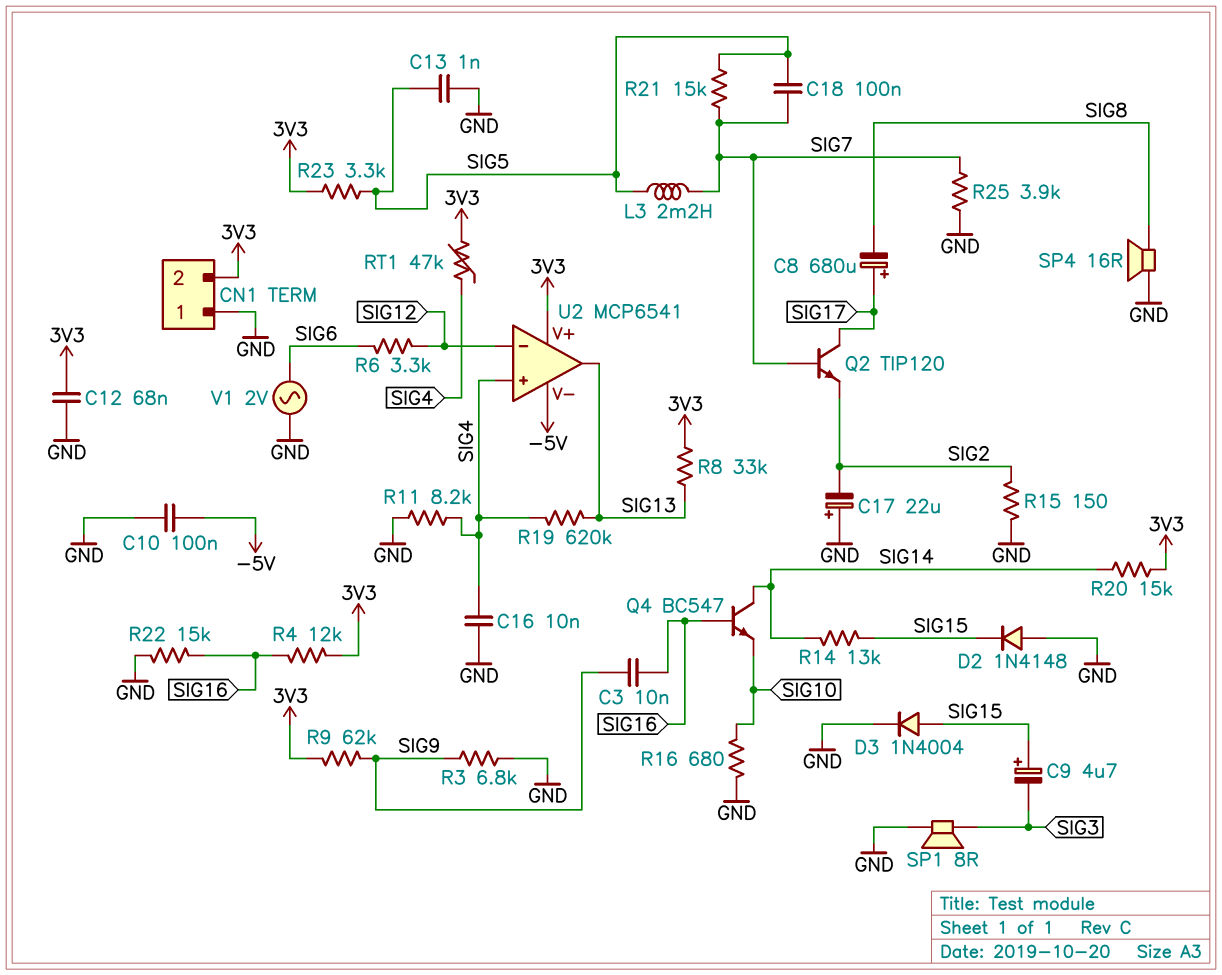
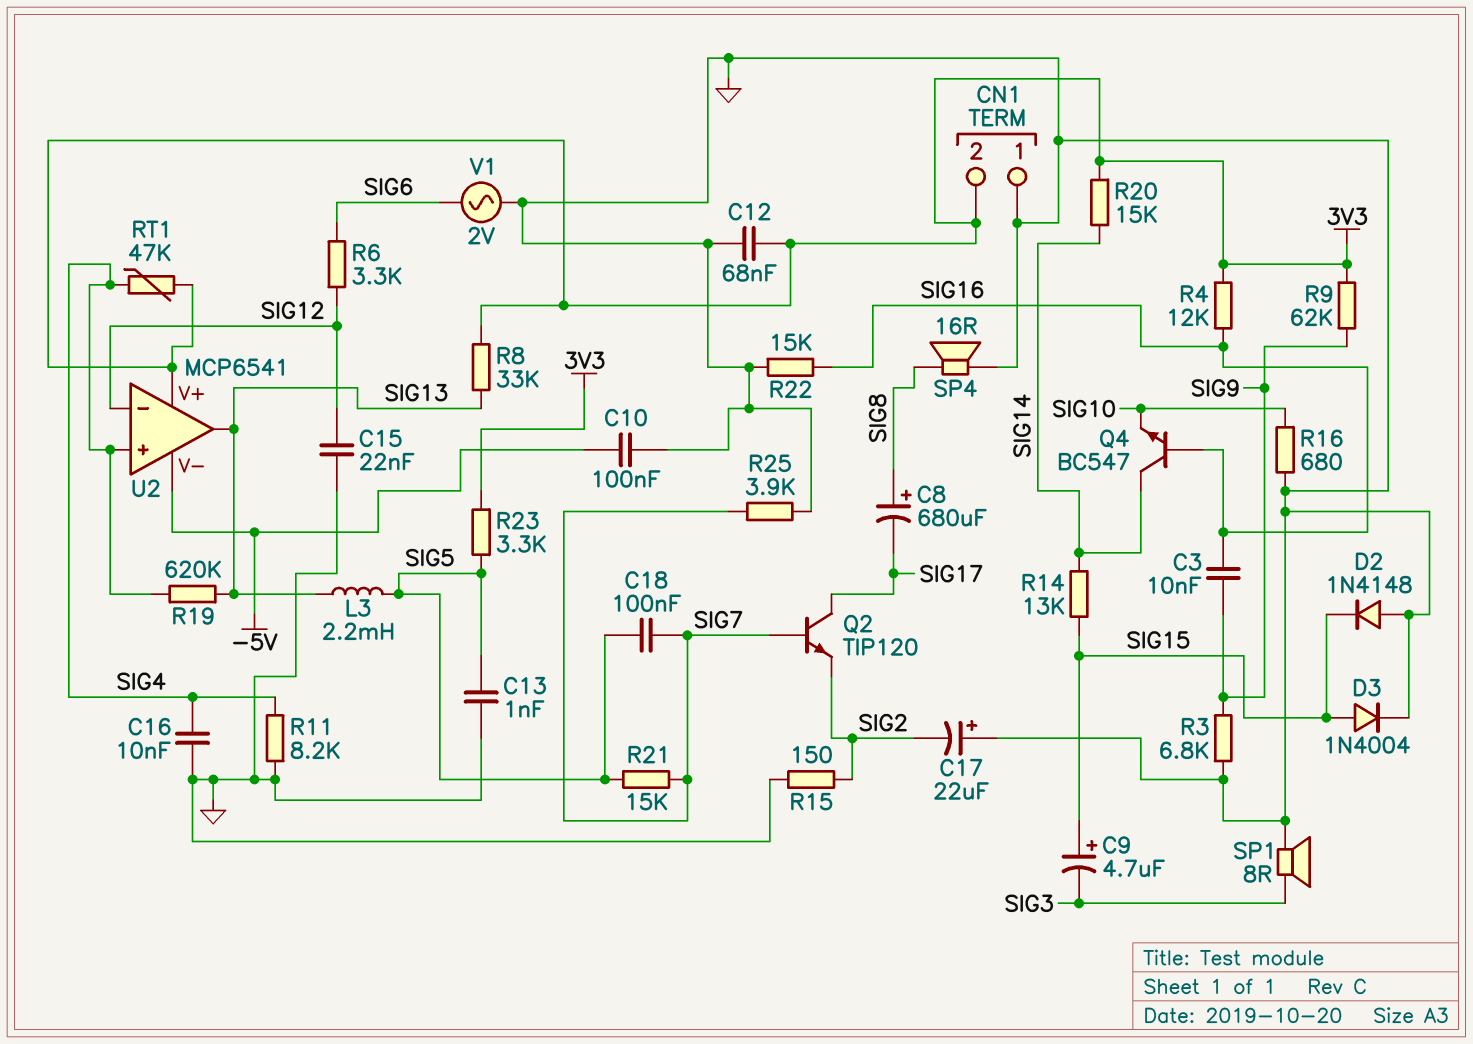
C8: 680uF (plus SIG17, minus SIG8) -> 680uF (plus SIG8, minus SIG17)
C15: none -> 22nF (GND, SIG12)
L3: 2.2mH (SIG5, SIG7) -> 2.2mH (SIG5, SIG13)

